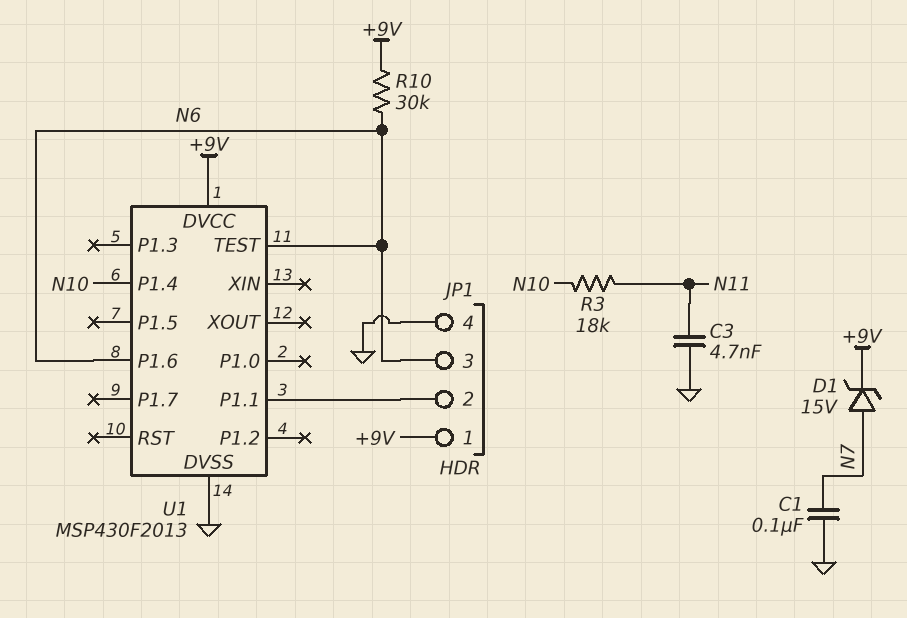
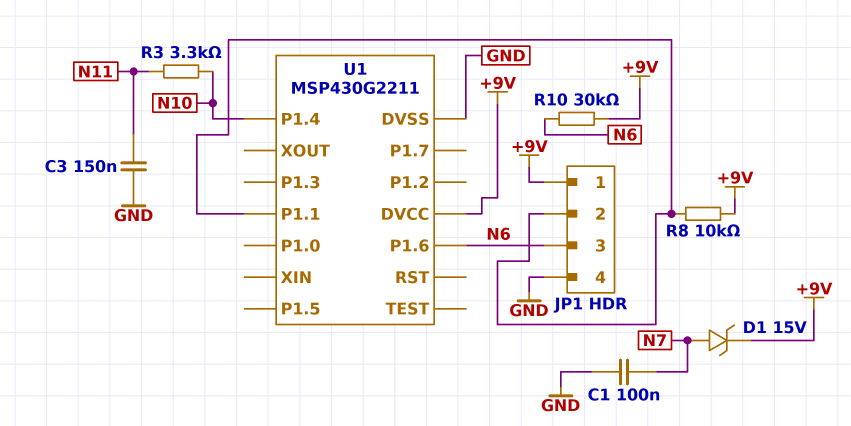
C3: 4.7nF (GND, N11) -> 150nF (GND, N11)
R3: 18k (N10, N11) -> 3.3k (N10, N11)
R8: none -> 10k (+9V, JP1/2)
U1: MSP430F2013 -> MSP430G2211
U1 pin TEST: N6 -> none

